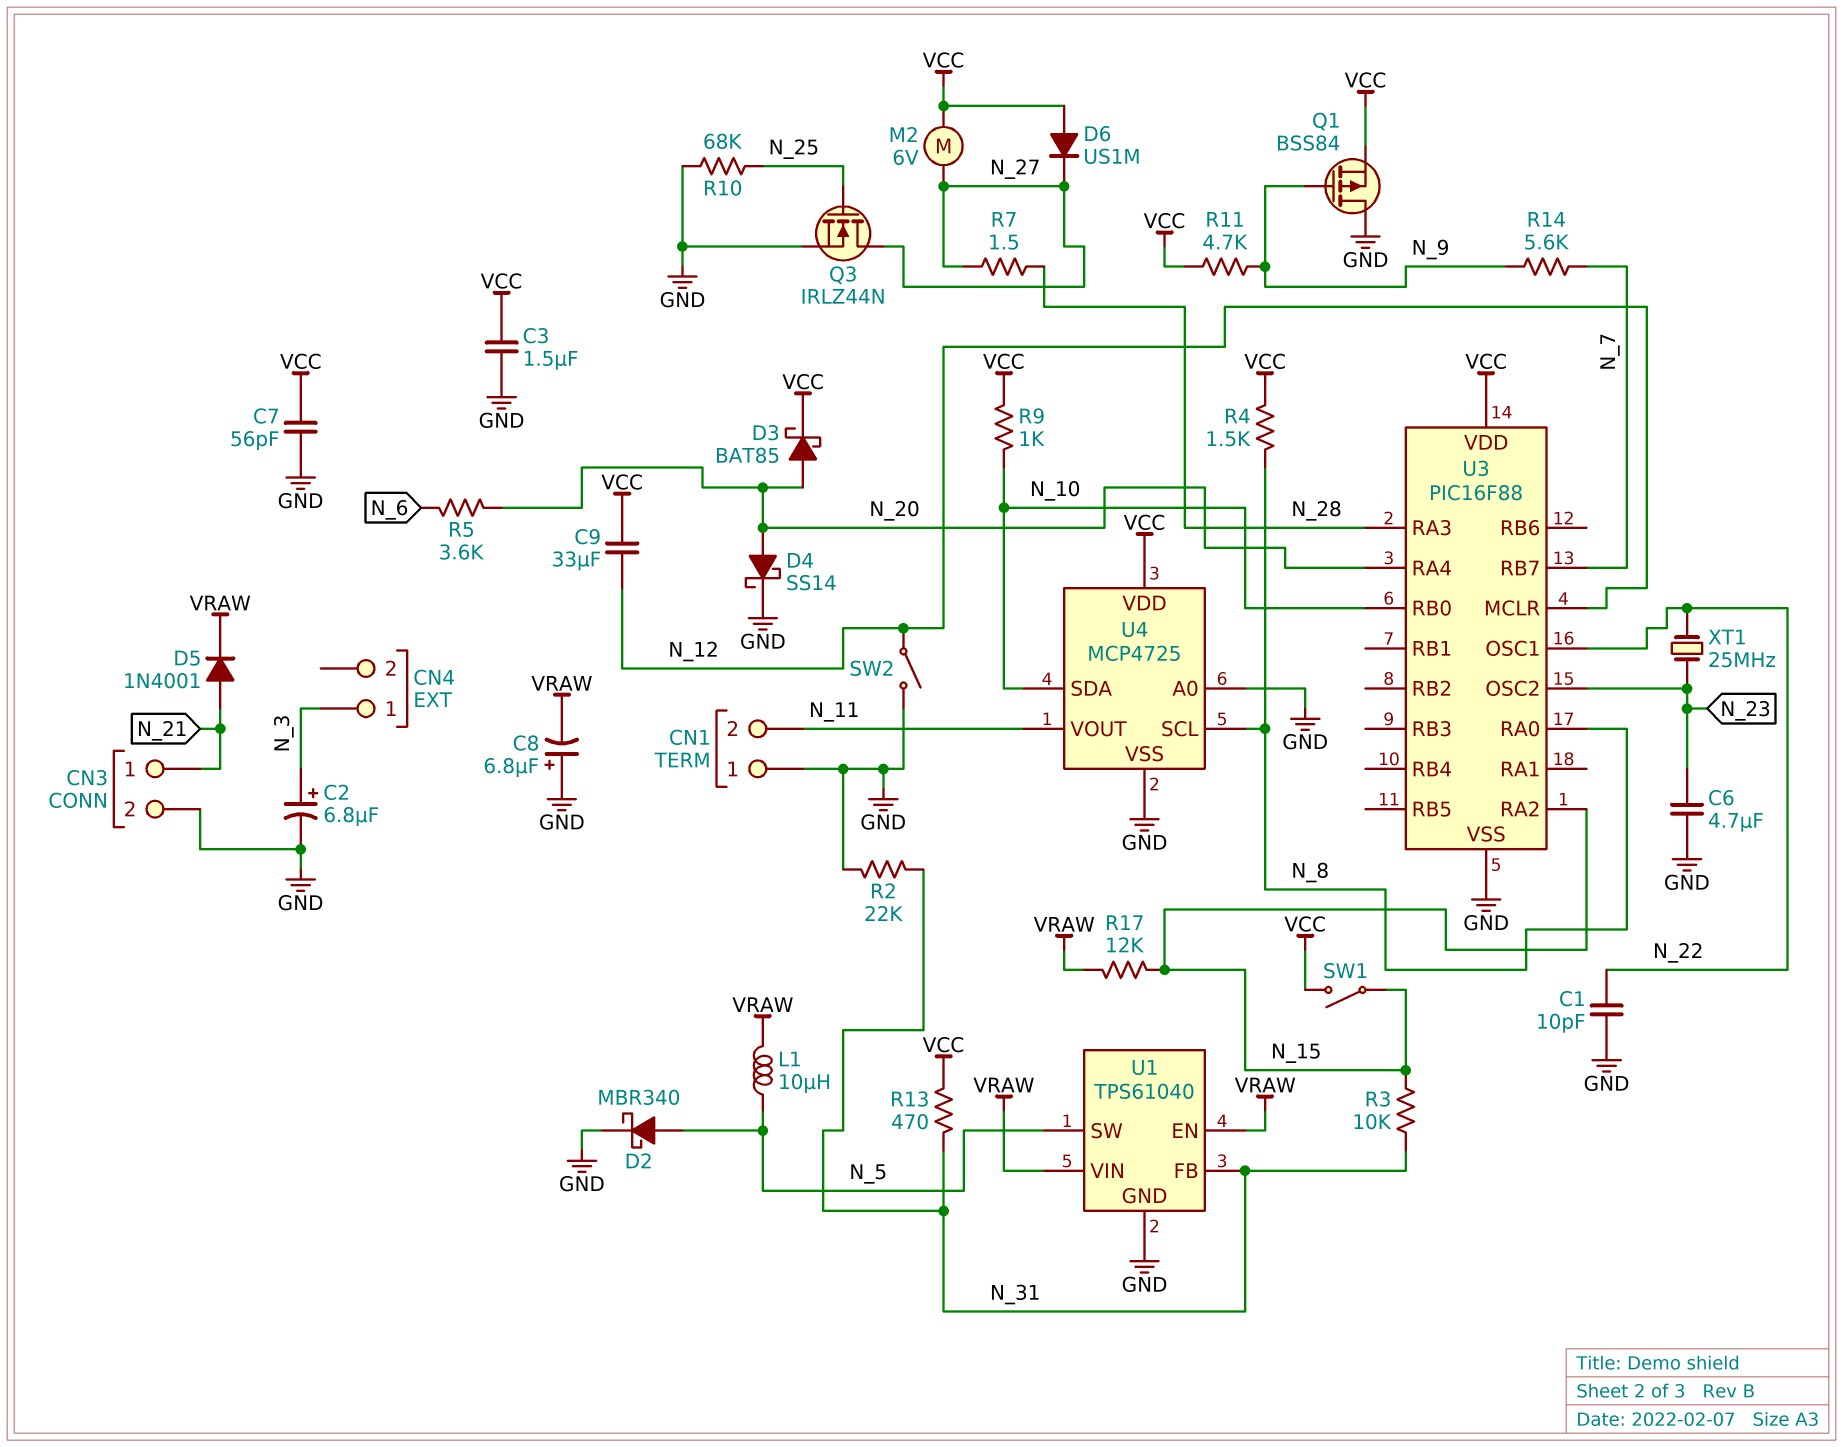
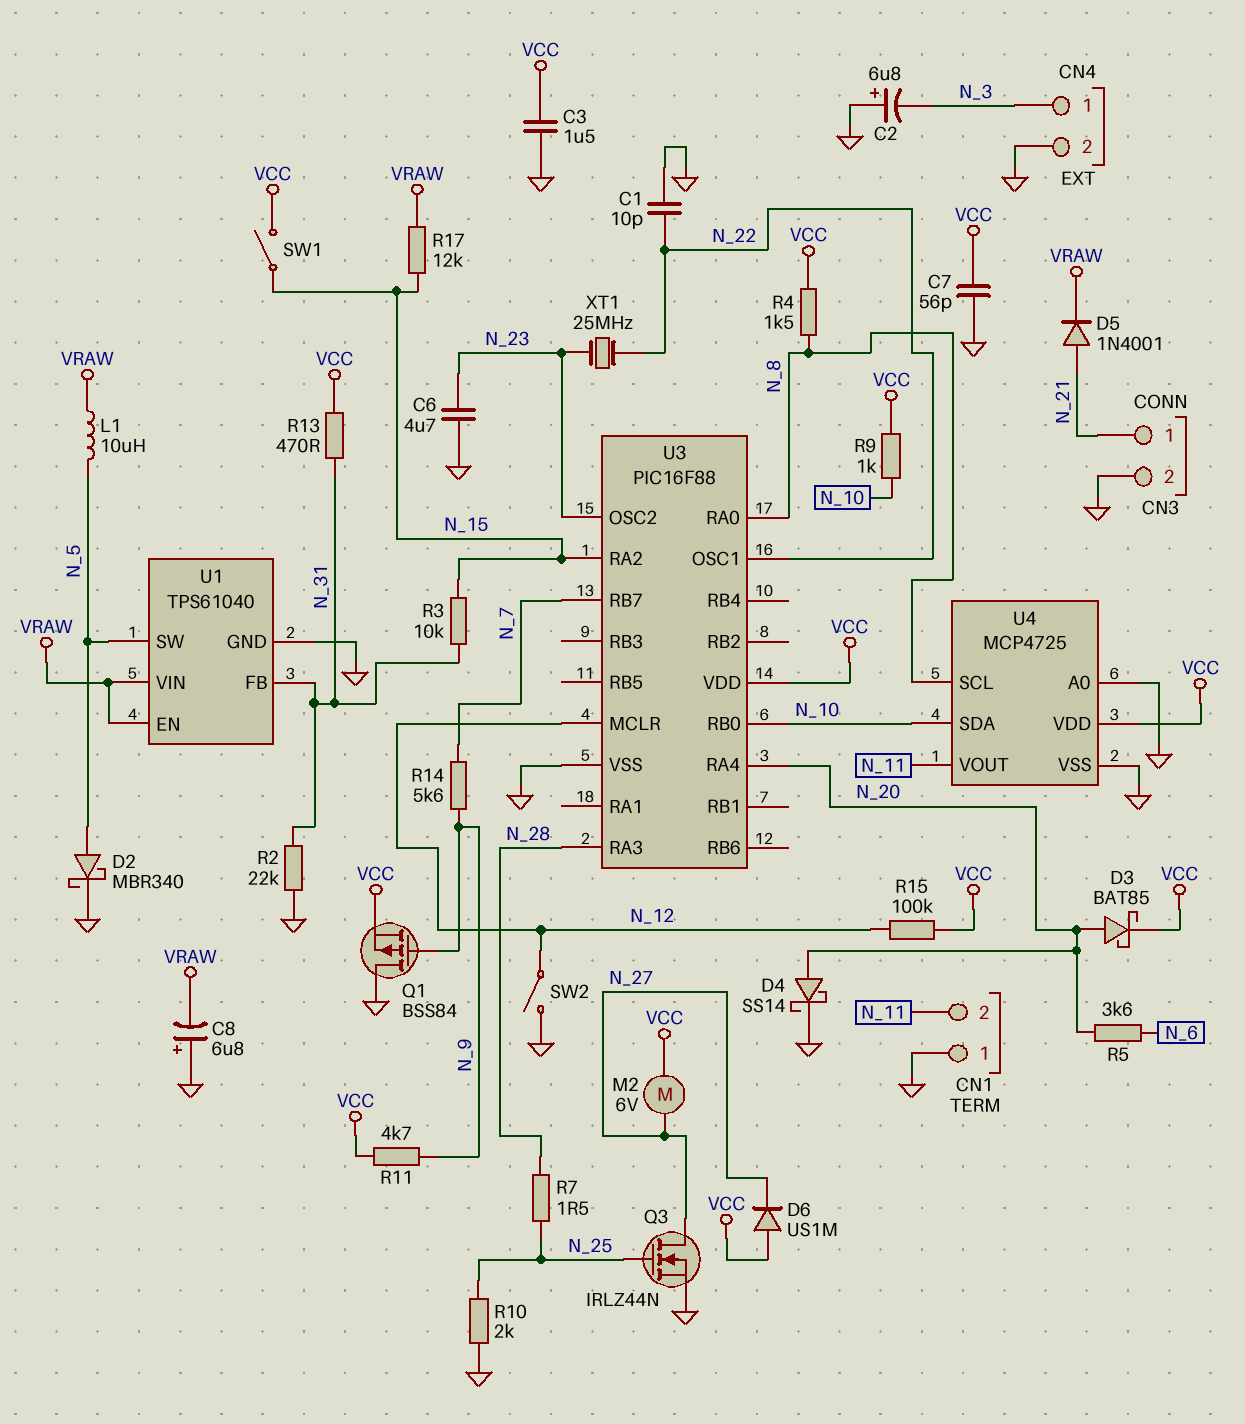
C2: 6.8uF (plus N_3, minus GND) -> 6.8uF (plus GND, minus N_3)
C9: 33uF (N_12, VCC) -> none
CN4 pin 2: none -> GND
R7: 1.5 (N_27, N_28) -> 1.5 (N_25, N_28)
R10: 68k (GND, N_25) -> 2k (GND, N_25)
R15: none -> 100k (N_12, VCC)

